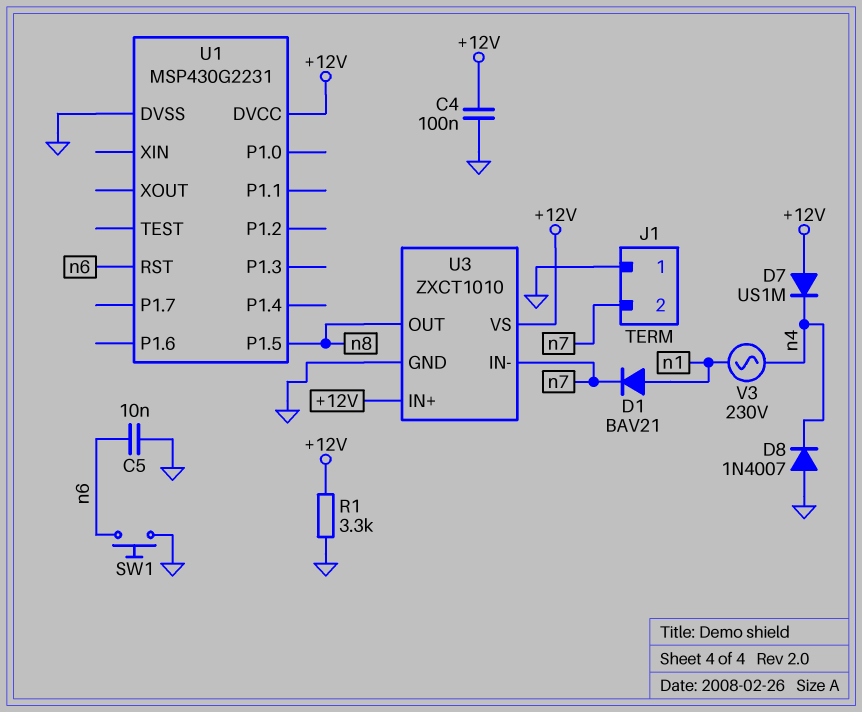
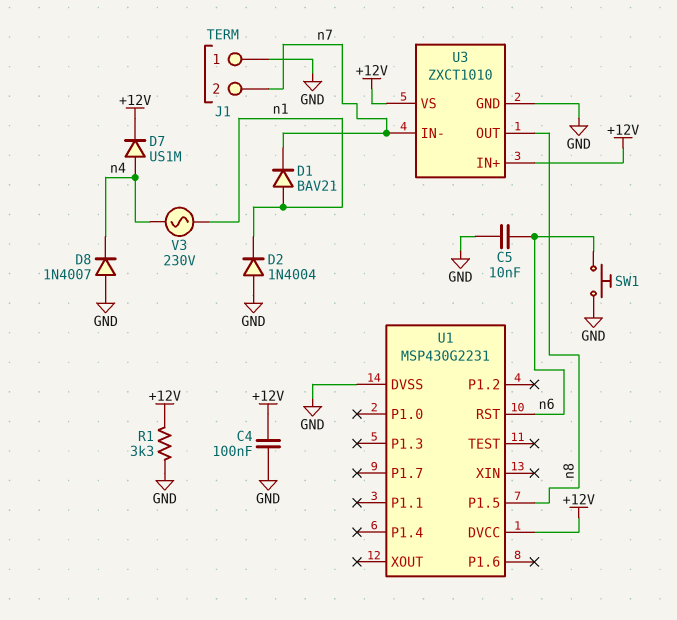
D2: none -> diode 1N4004 (A GND, K n1)
D7: diode US1M (A +12V, K n4) -> diode US1M (A n4, K +12V)

